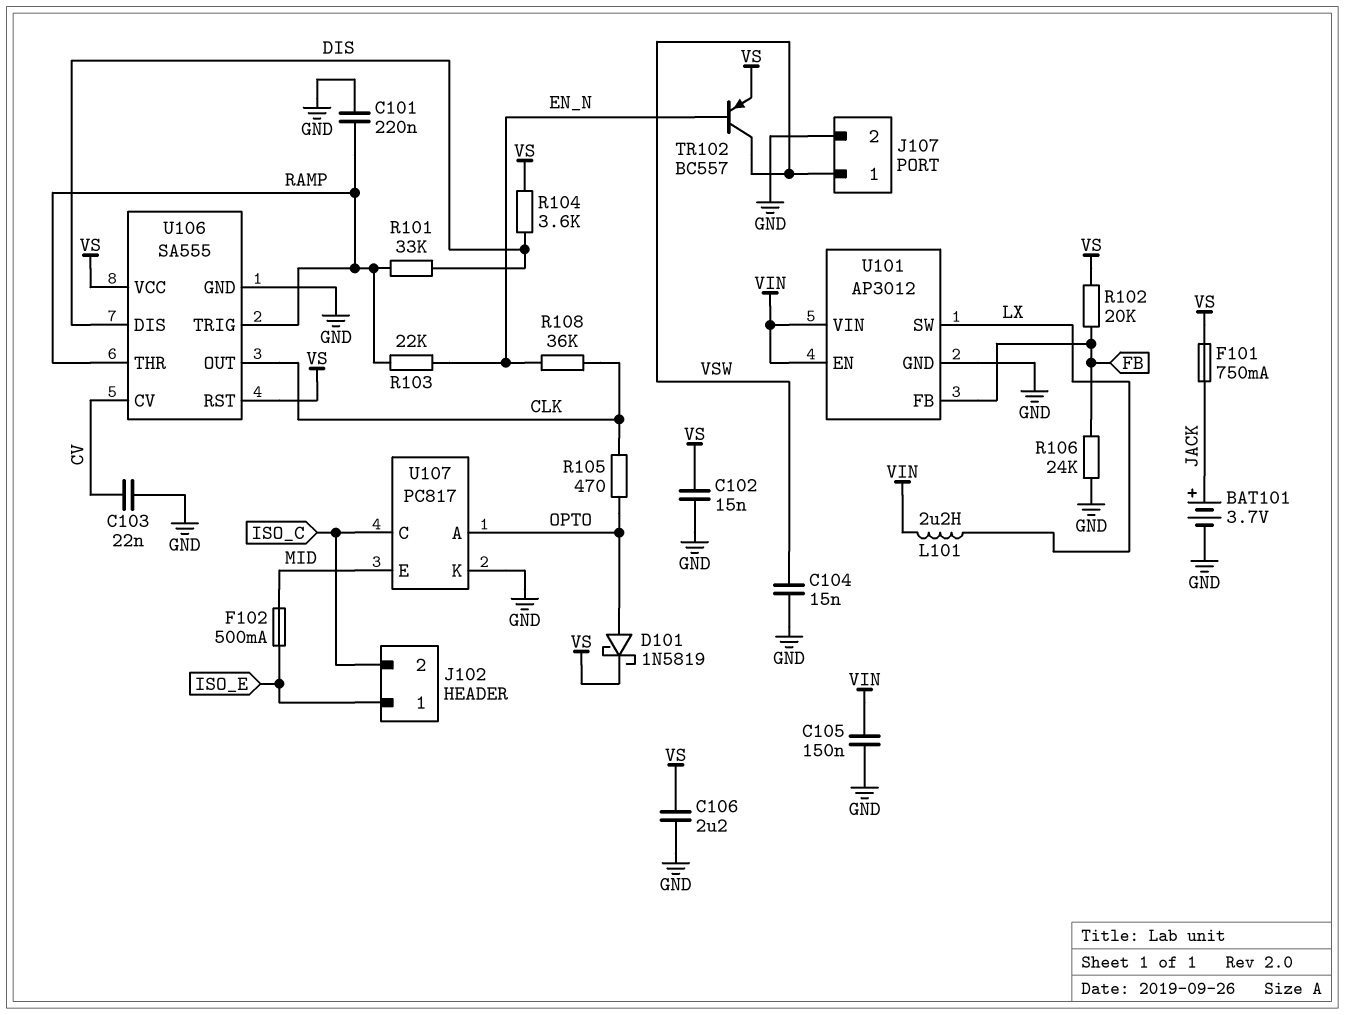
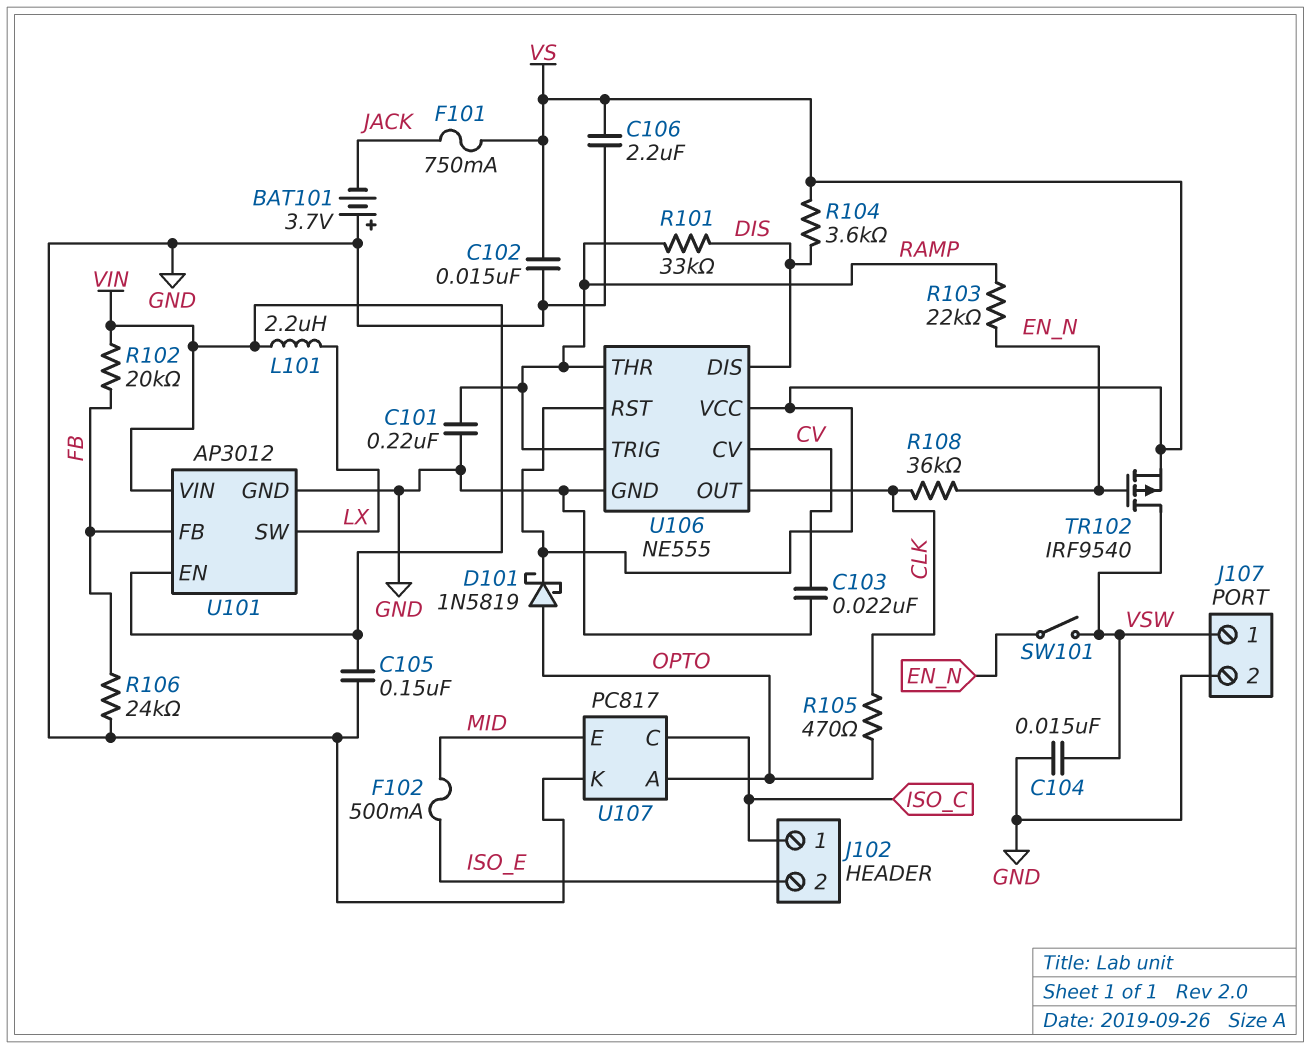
BAT101: 3.7V (plus JACK, minus GND) -> 3.7V (plus GND, minus JACK)
J102 pin 1: ISO_E -> ISO_C
J102 pin 2: ISO_C -> ISO_E
R102: 20k (FB, VS) -> 20k (FB, VIN)
SW101: none -> switch (EN_N, VSW)
TR102: PNP BC557 (B EN_N, C VSW, E VS) -> PMOS IRF9540 (G EN_N, D VSW, S VS)
U106: SA555 -> NE555

